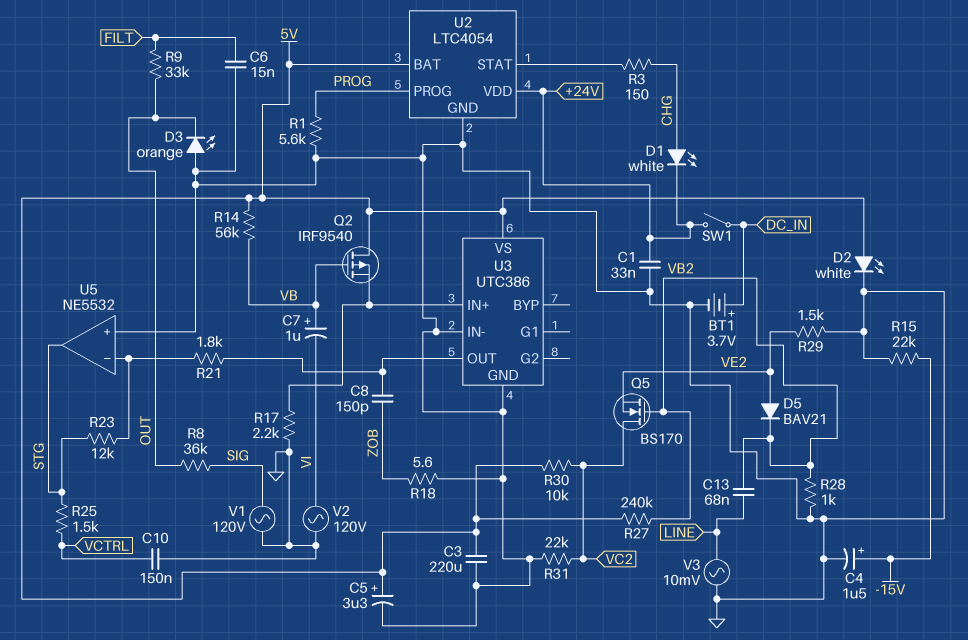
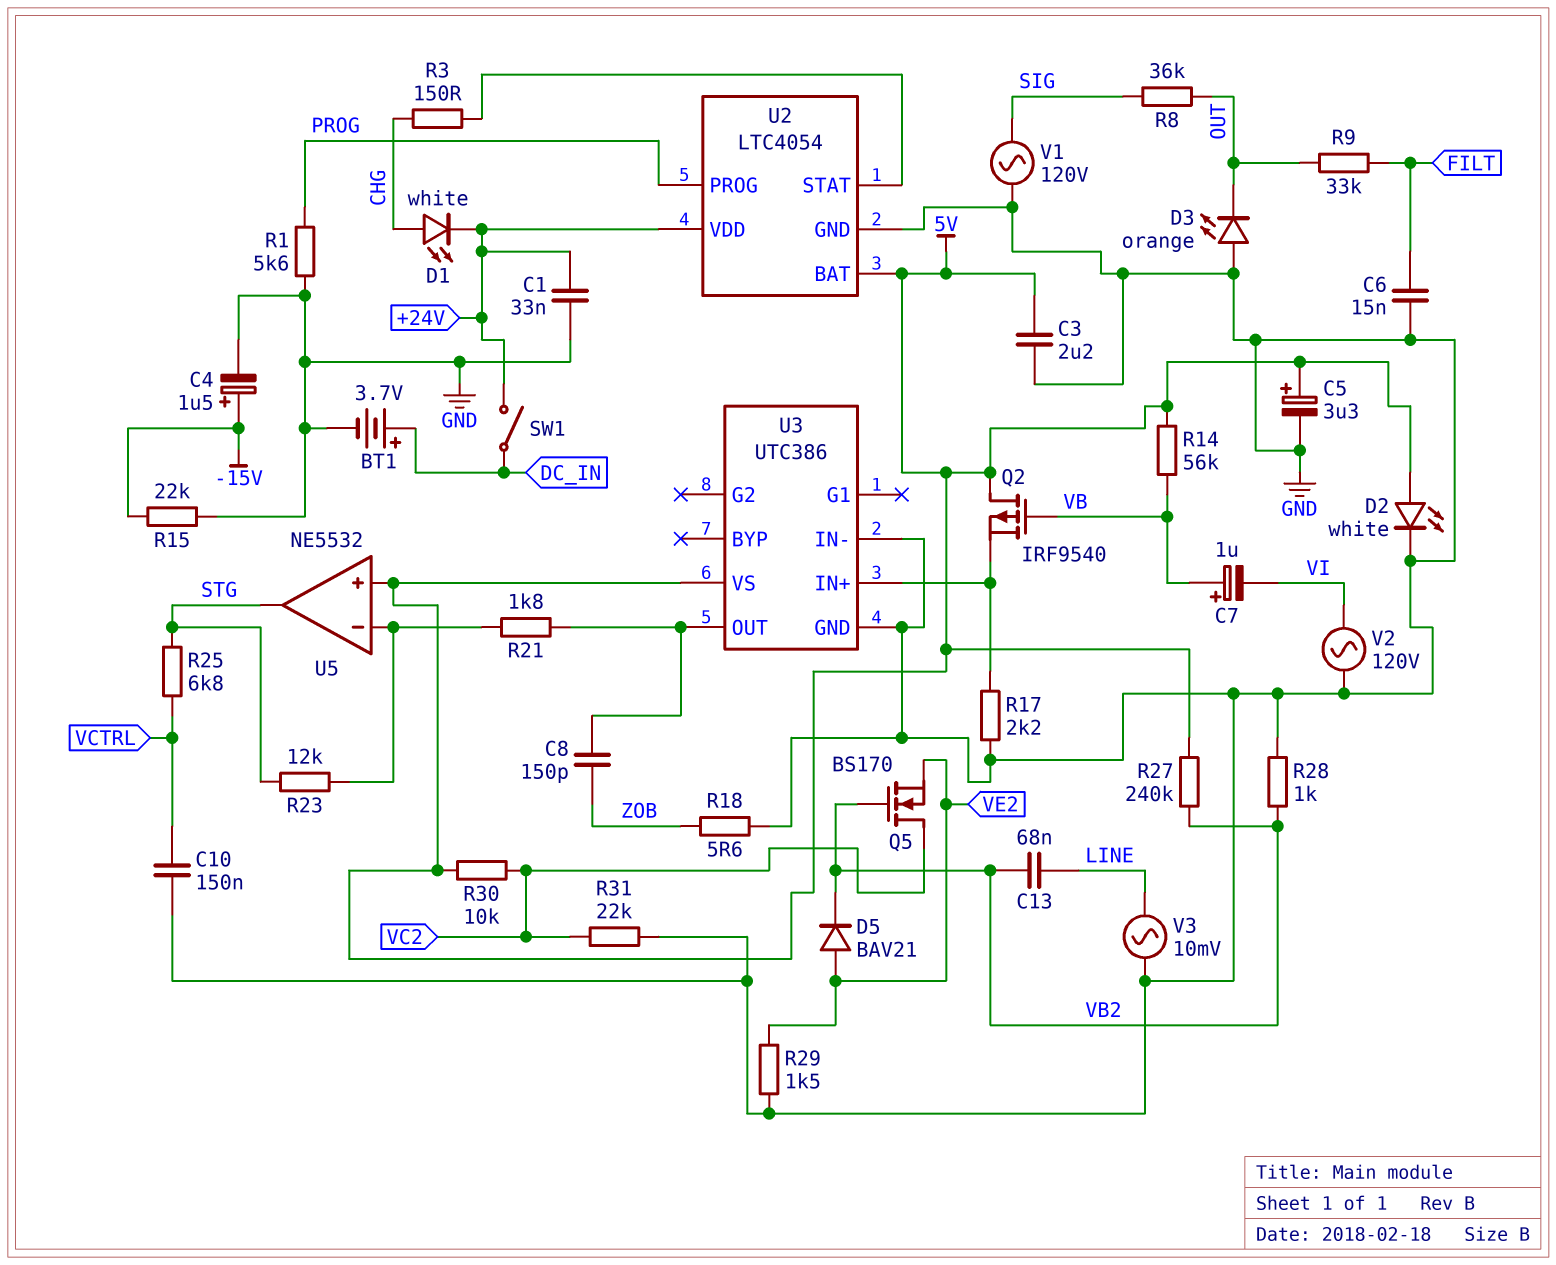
C3: 220uF (5V, GND) -> 2.2uF (5V, GND)
R25: 1.5k (STG, VCTRL) -> 6.8k (STG, VCTRL)
U5 pin in+: GND -> 5V

